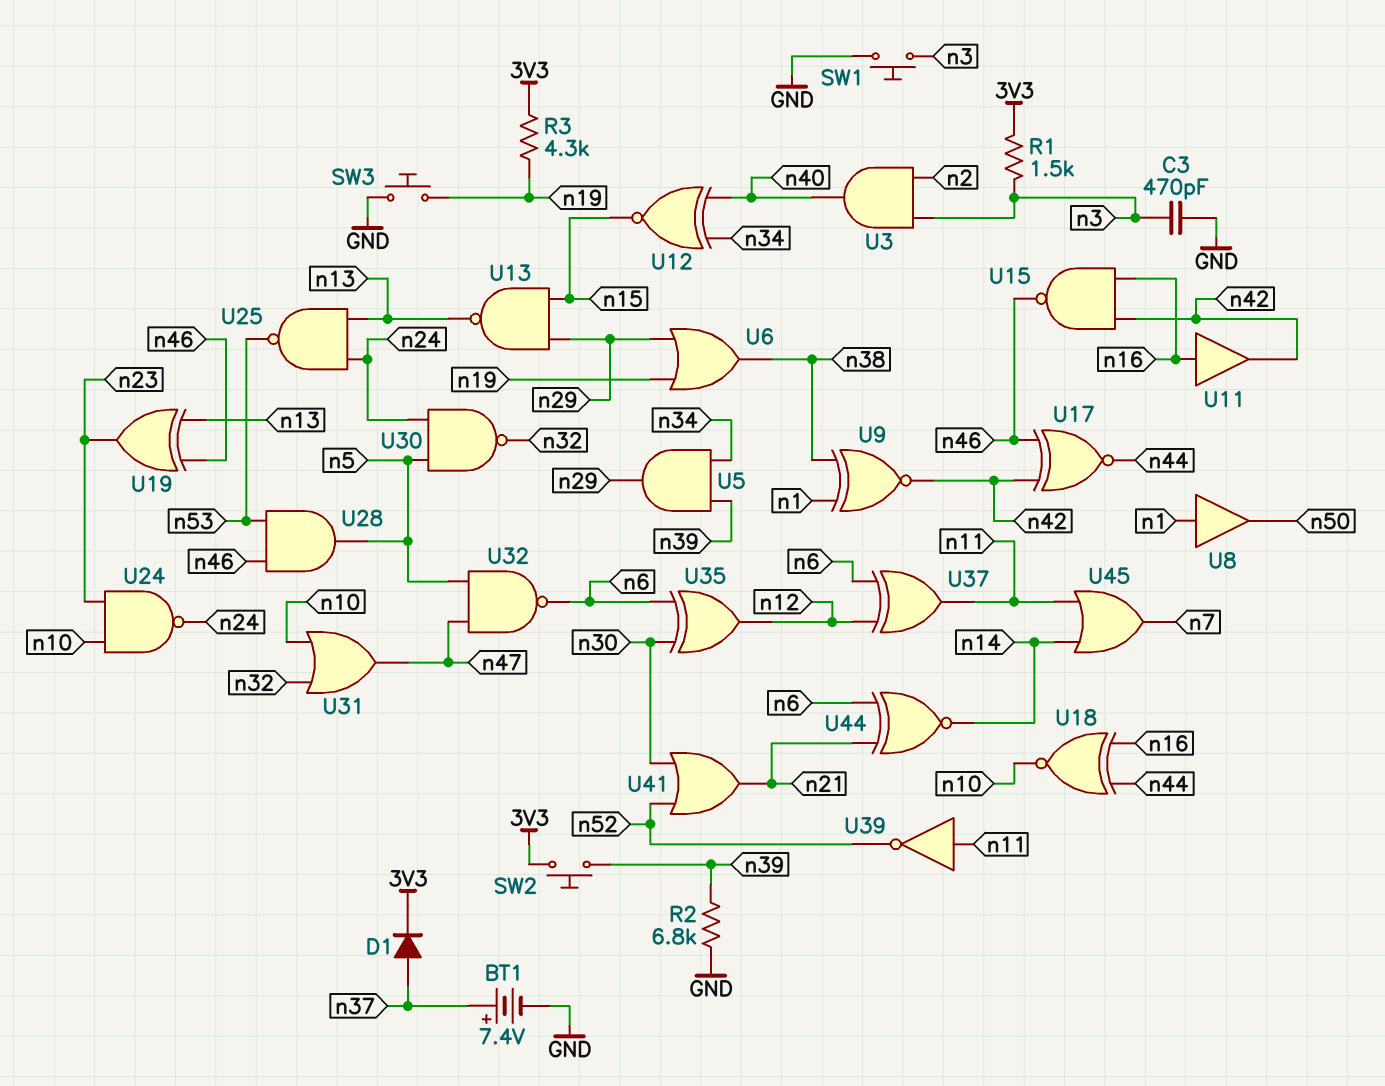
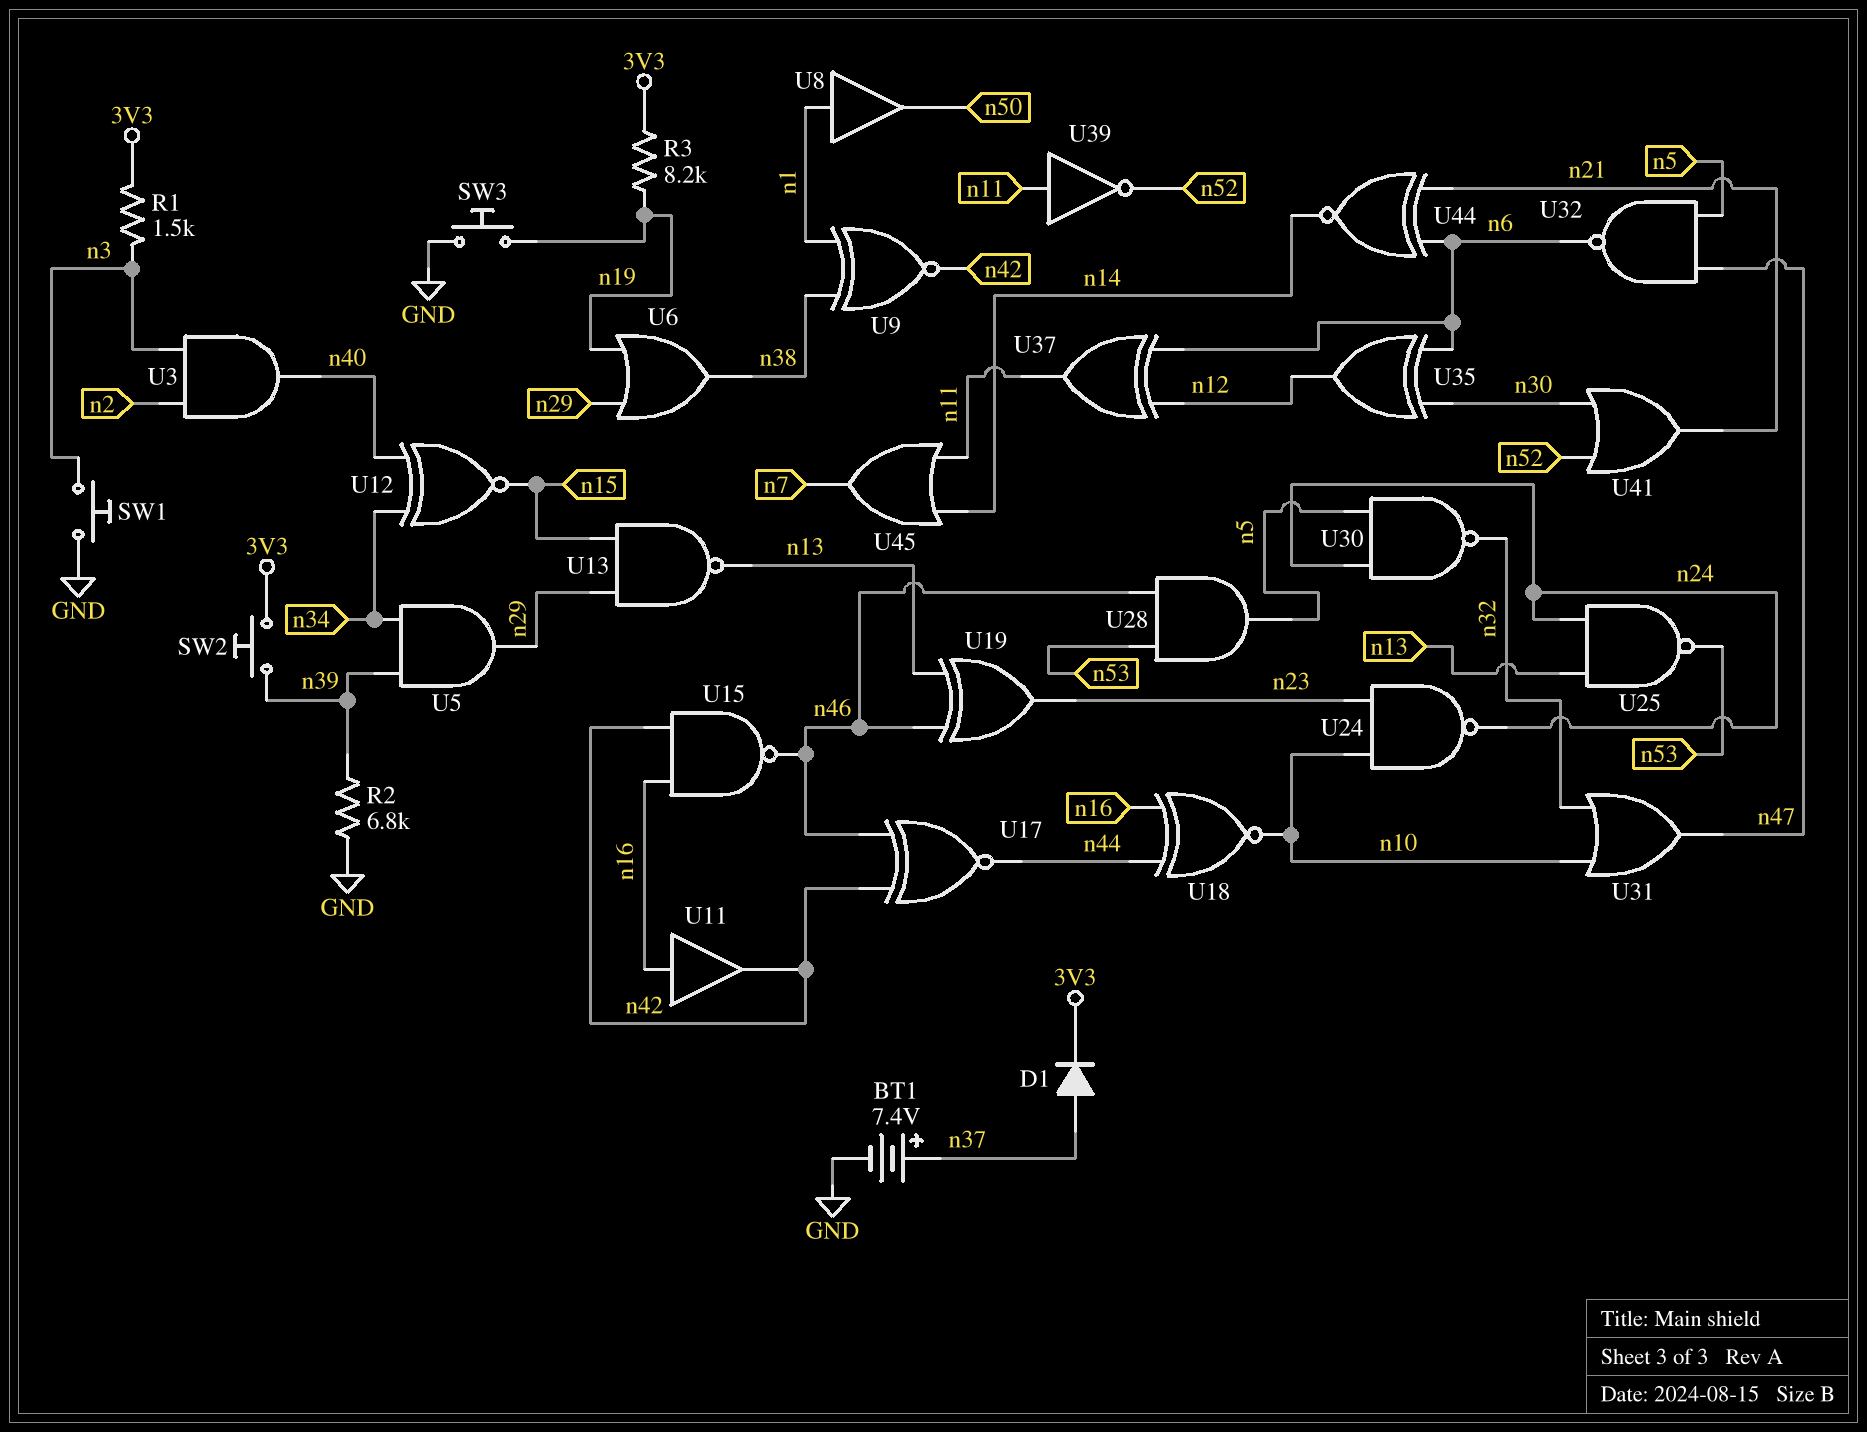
C3: 470pF (GND, n3) -> none
R3: 4.3k (3V3, n19) -> 8.2k (3V3, n19)

